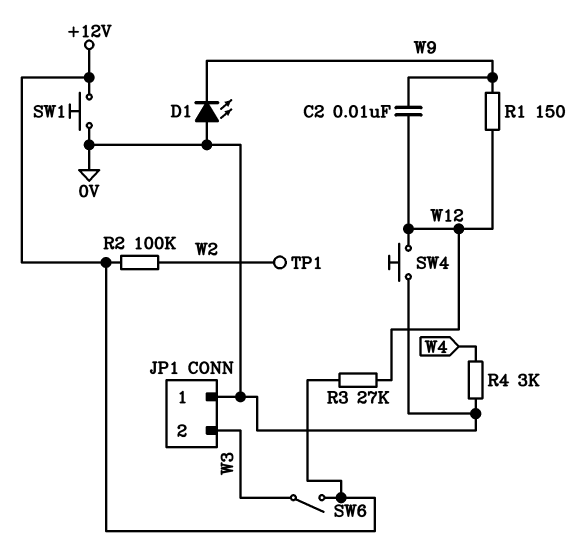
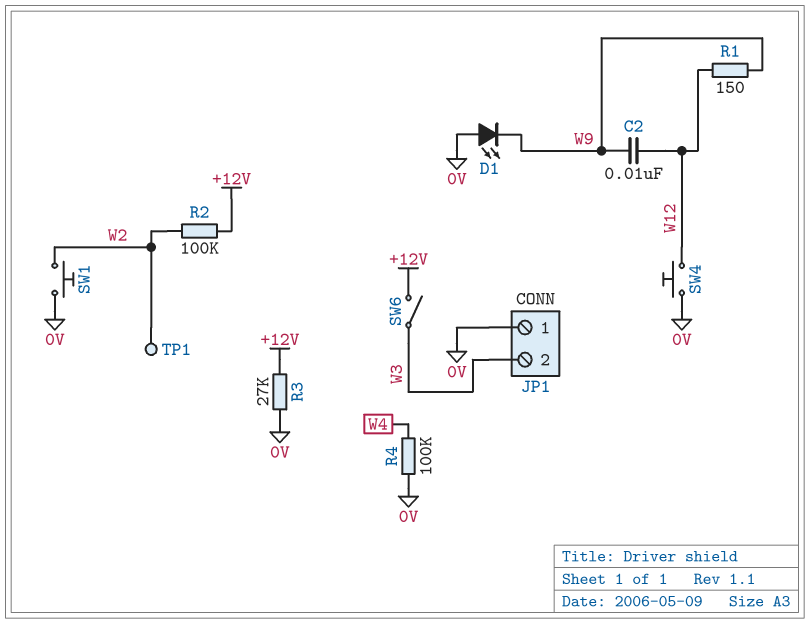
R3: 27k (+12V, W12) -> 27k (+12V, 0V)
R4: 3k (0V, W4) -> 100k (0V, W4)
SW1: button (+12V, 0V) -> button (0V, W2)

